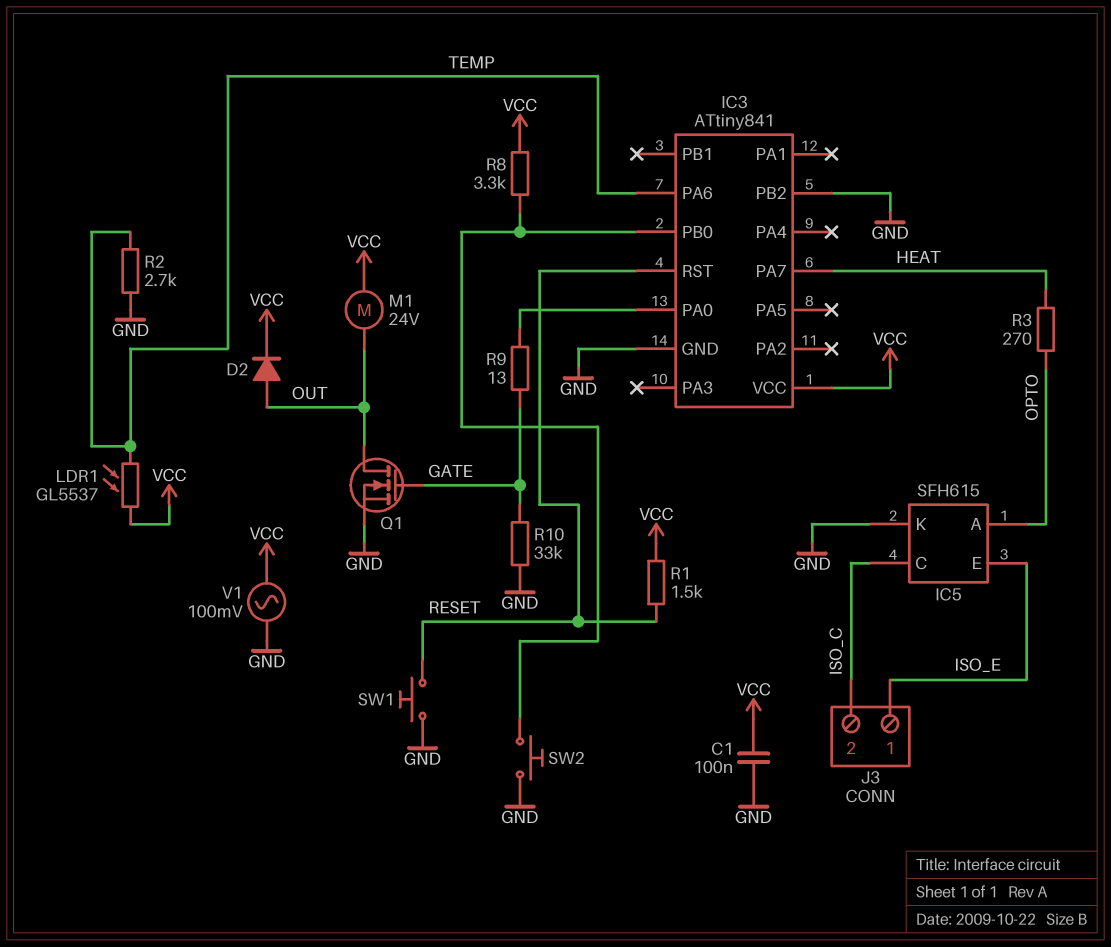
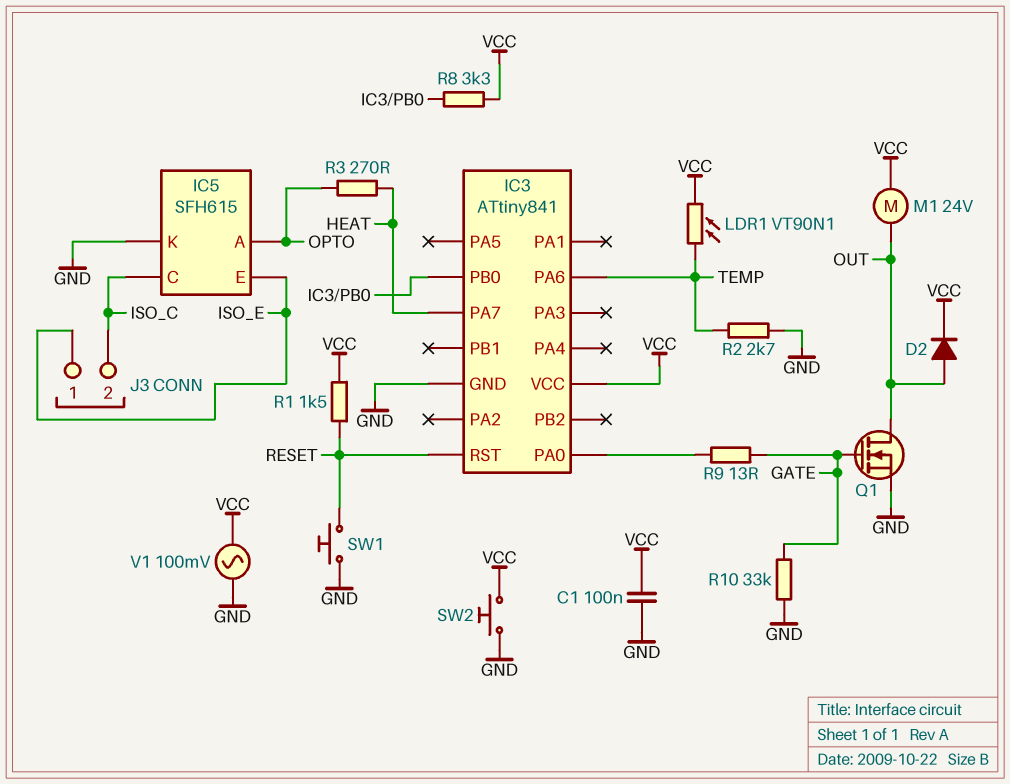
IC3 pin PB2: GND -> none
LDR1: GL5537 (TEMP, VCC) -> VT90N1 (TEMP, VCC)
SW2: button (GND, IC3/PB0) -> button (GND, VCC)

